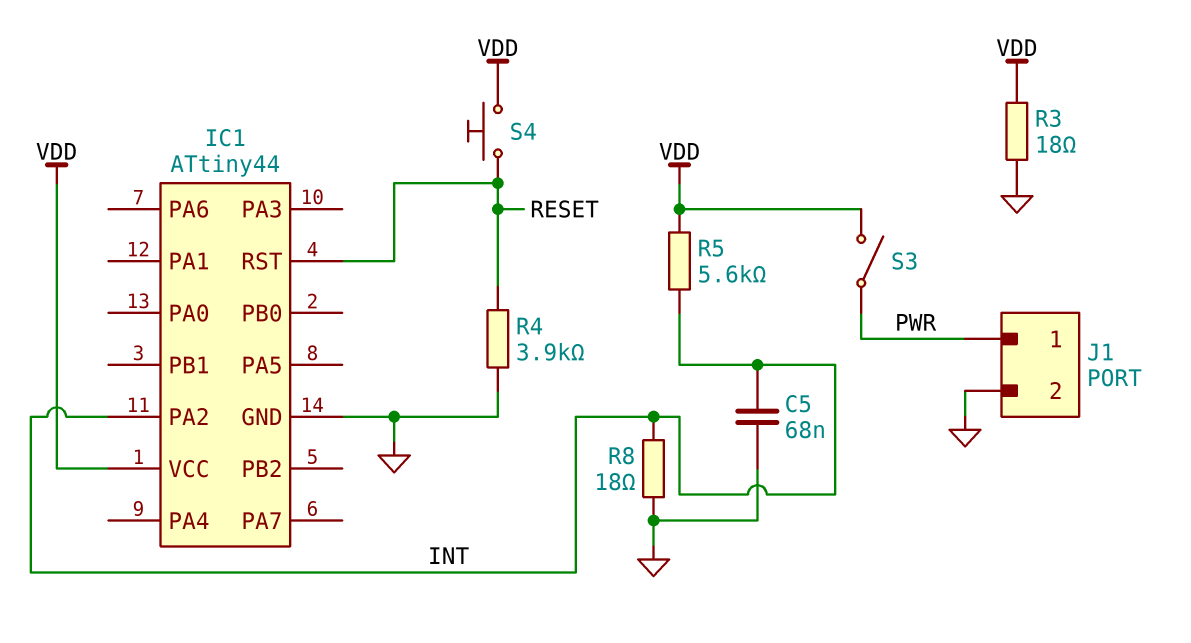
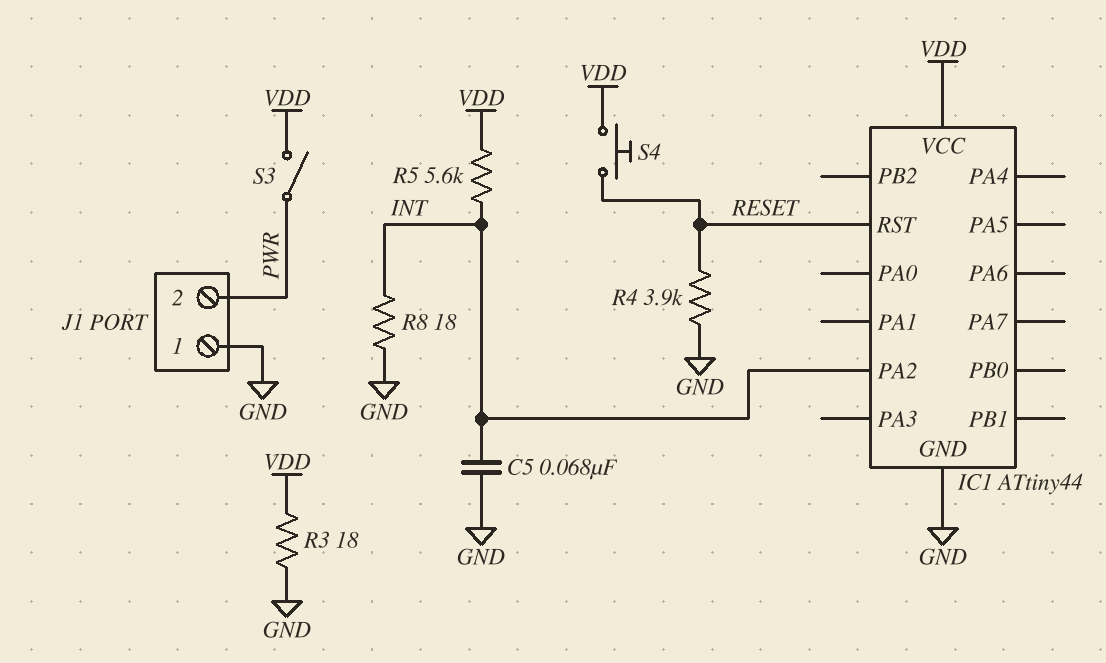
J1 pin 1: PWR -> GND
J1 pin 2: GND -> PWR

